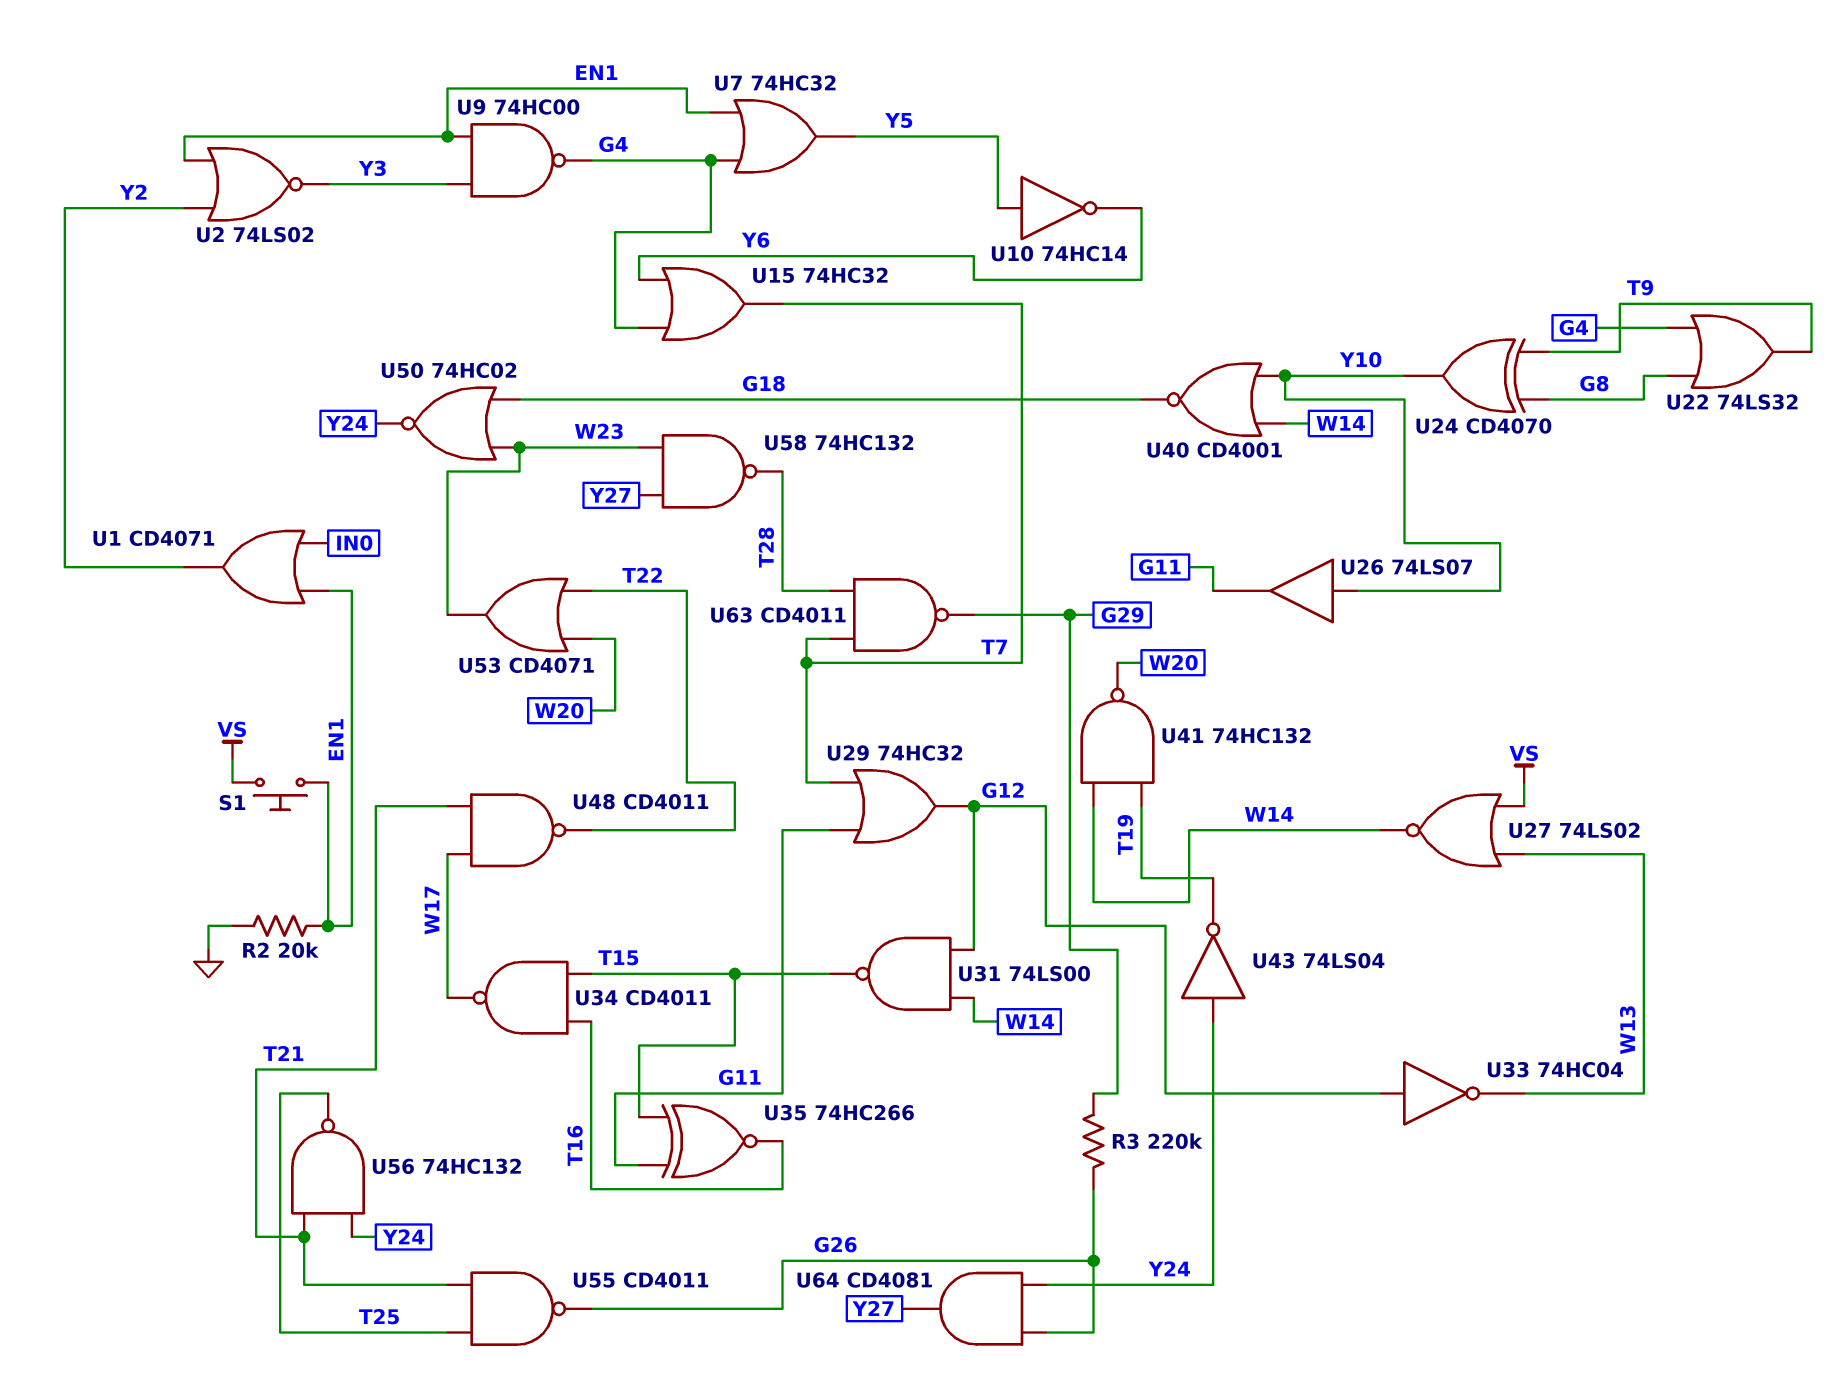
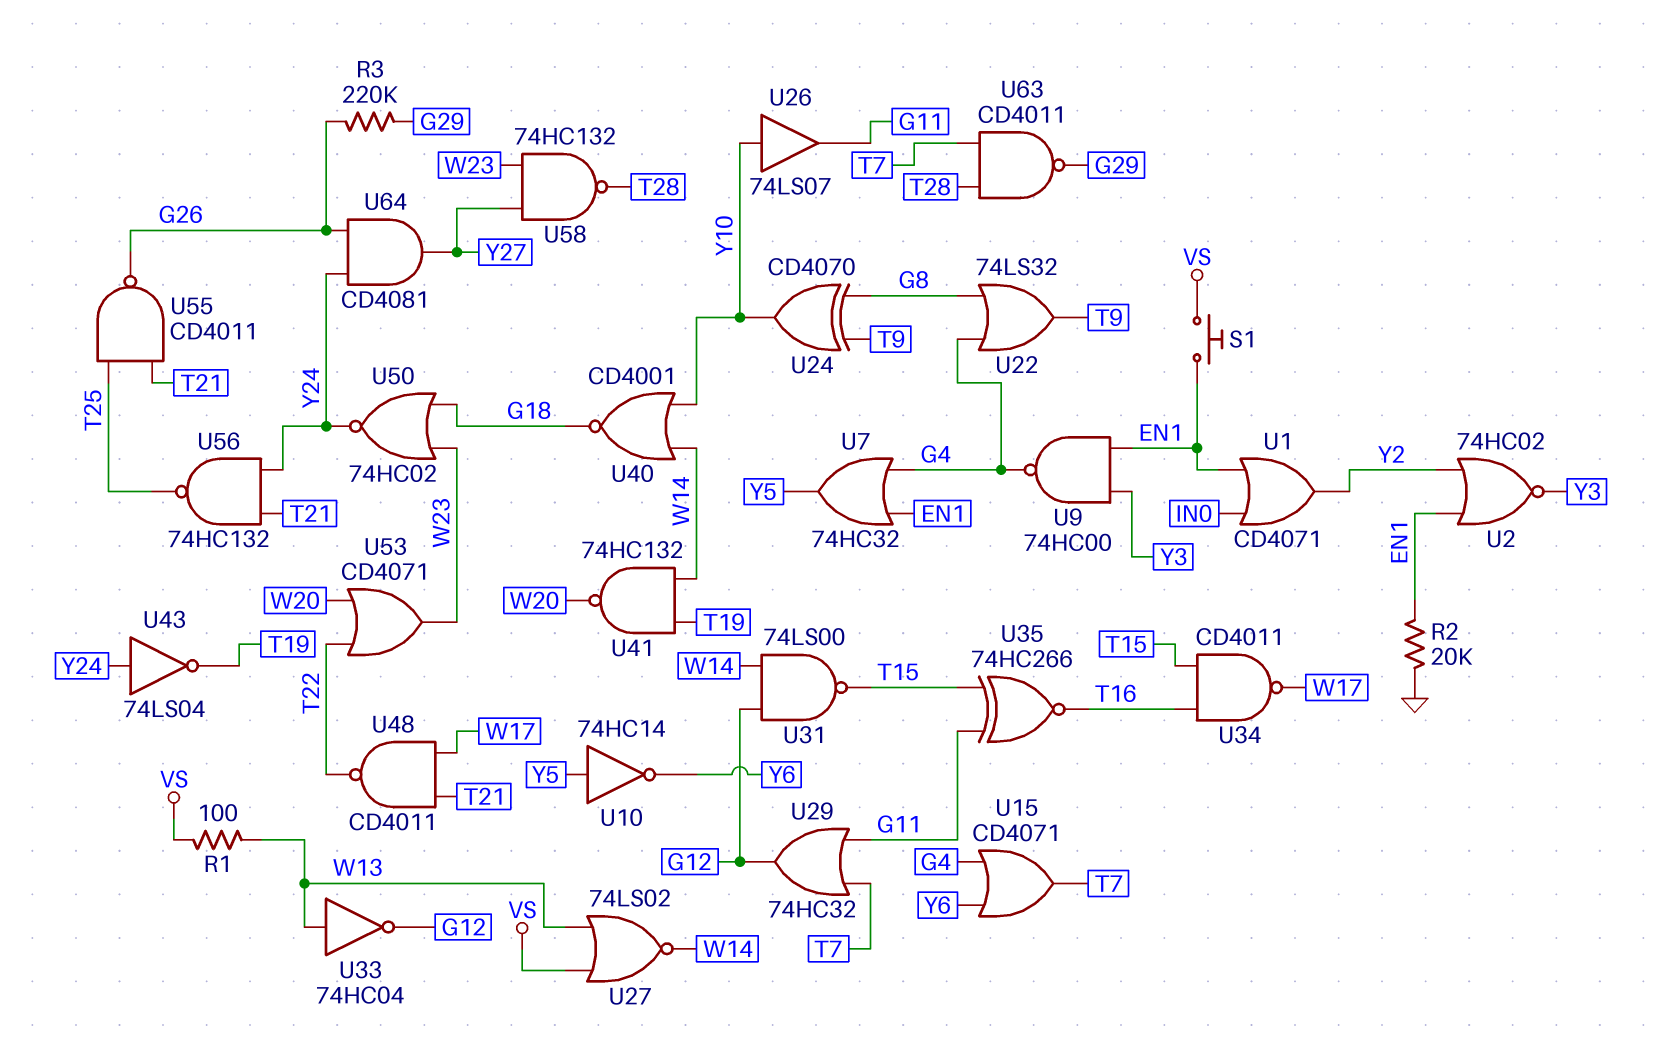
R1: none -> 100 (VS, W13)
U2: NOR 74LS02 (in EN1, in Y2, out Y3) -> NOR 74HC02 (in EN1, in Y2, out Y3)
U15: OR 74HC32 (in G4, in Y6, out T7) -> OR CD4071 (in G4, in Y6, out T7)
U33: NOT 74HC04 (in G12, out W13) -> NOT 74HC04 (in W13, out G12)

